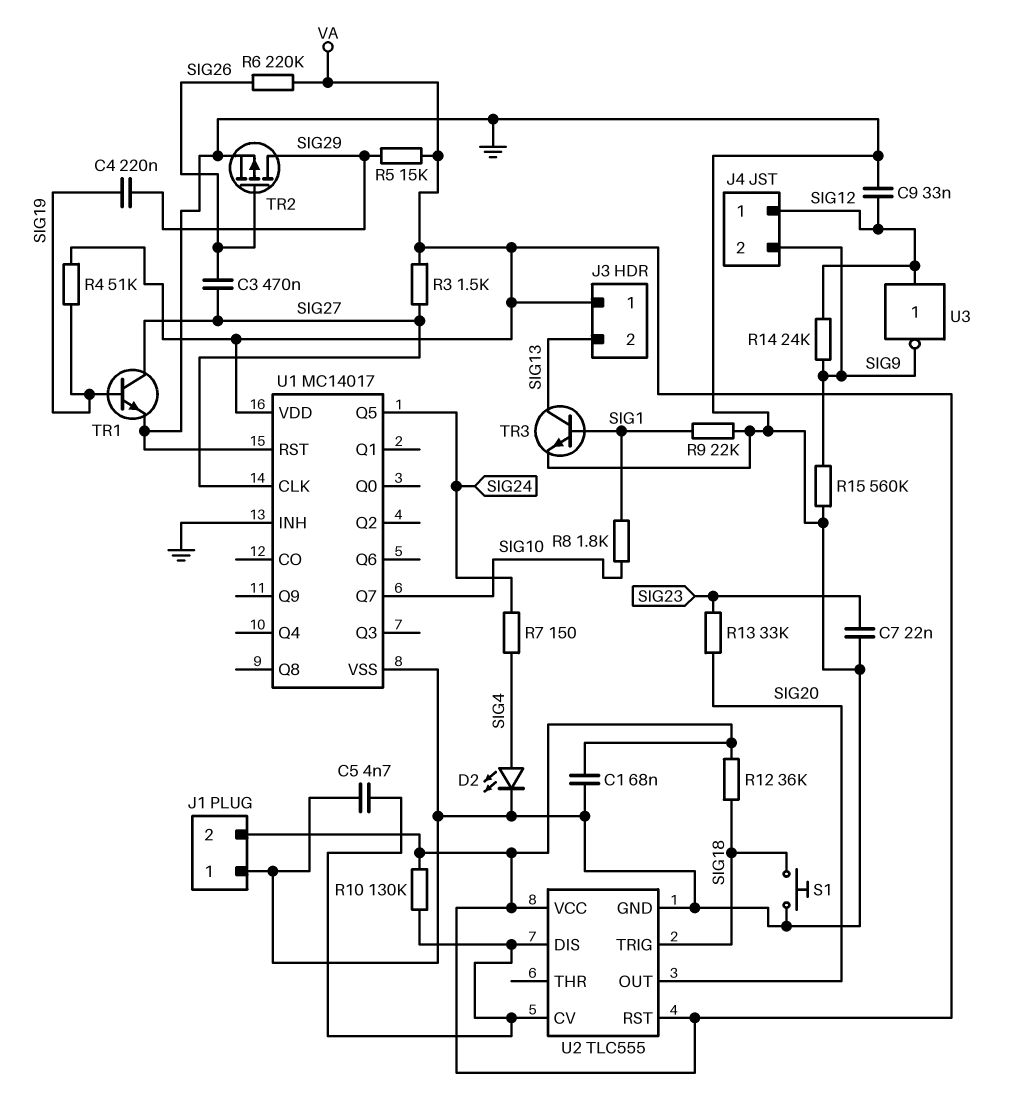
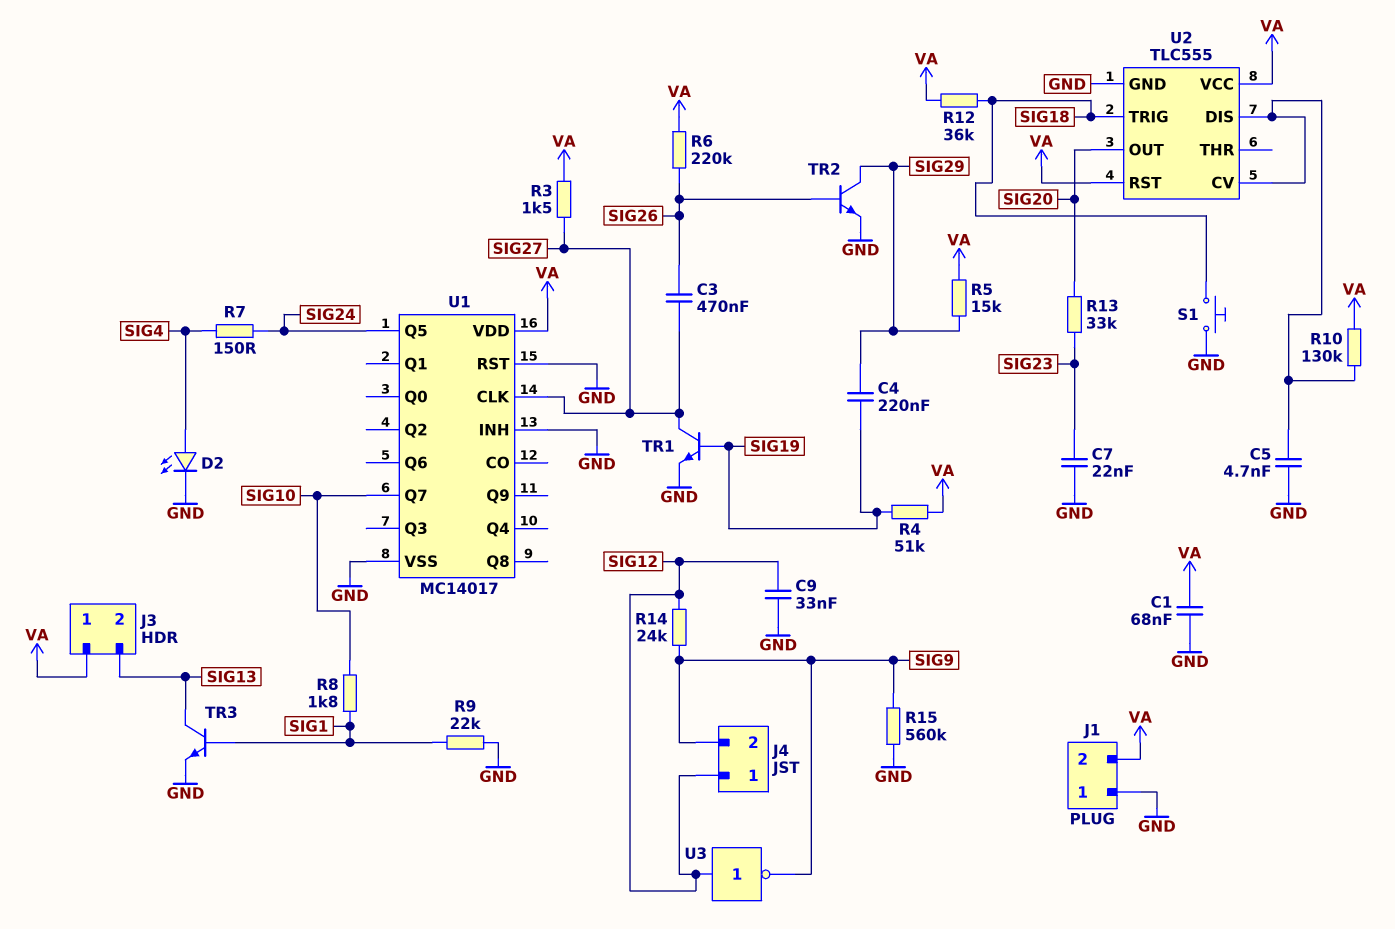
TR2: PMOS (G SIG26, D SIG29, S GND) -> NPN (B SIG26, C SIG29, E GND)

